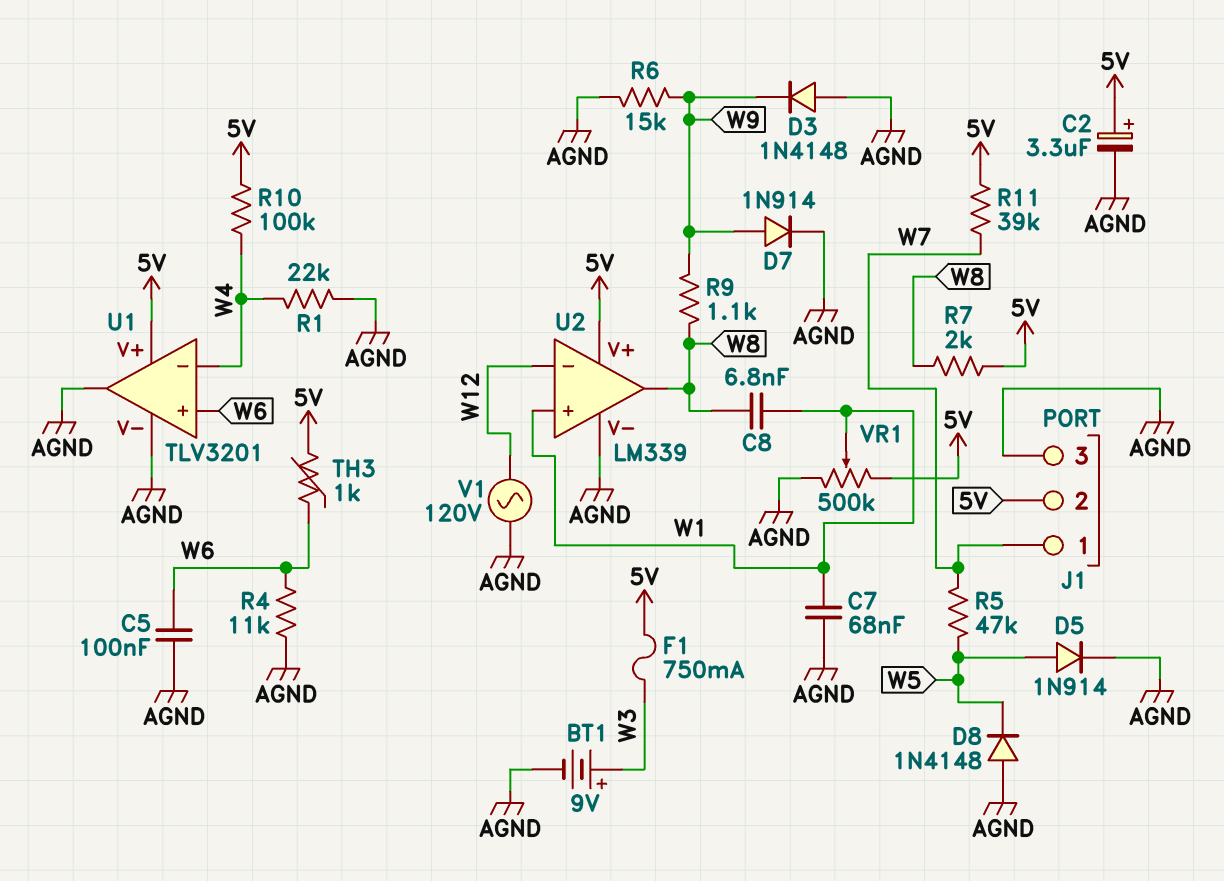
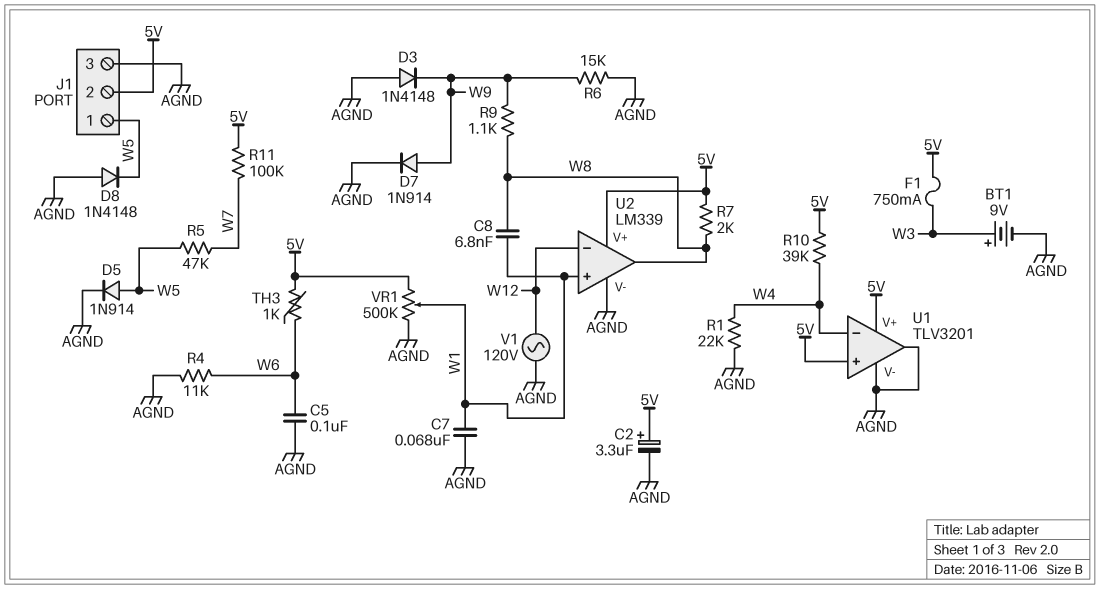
J1 pin 1: W7 -> W5
R10: 100k (5V, W4) -> 39k (5V, W4)
R11: 39k (5V, W7) -> 100k (5V, W7)
U1 pin in+: W6 -> 5V

